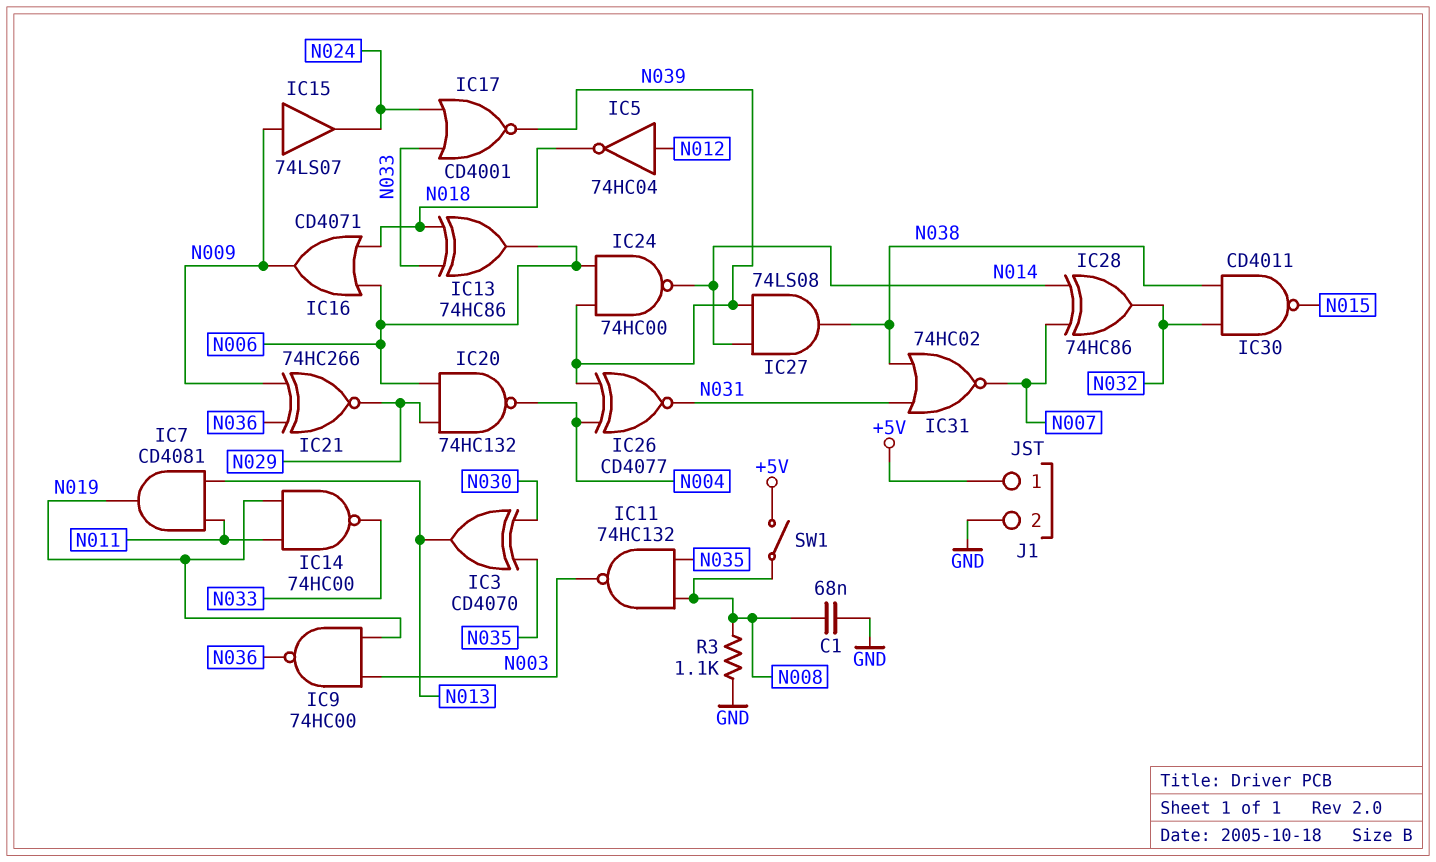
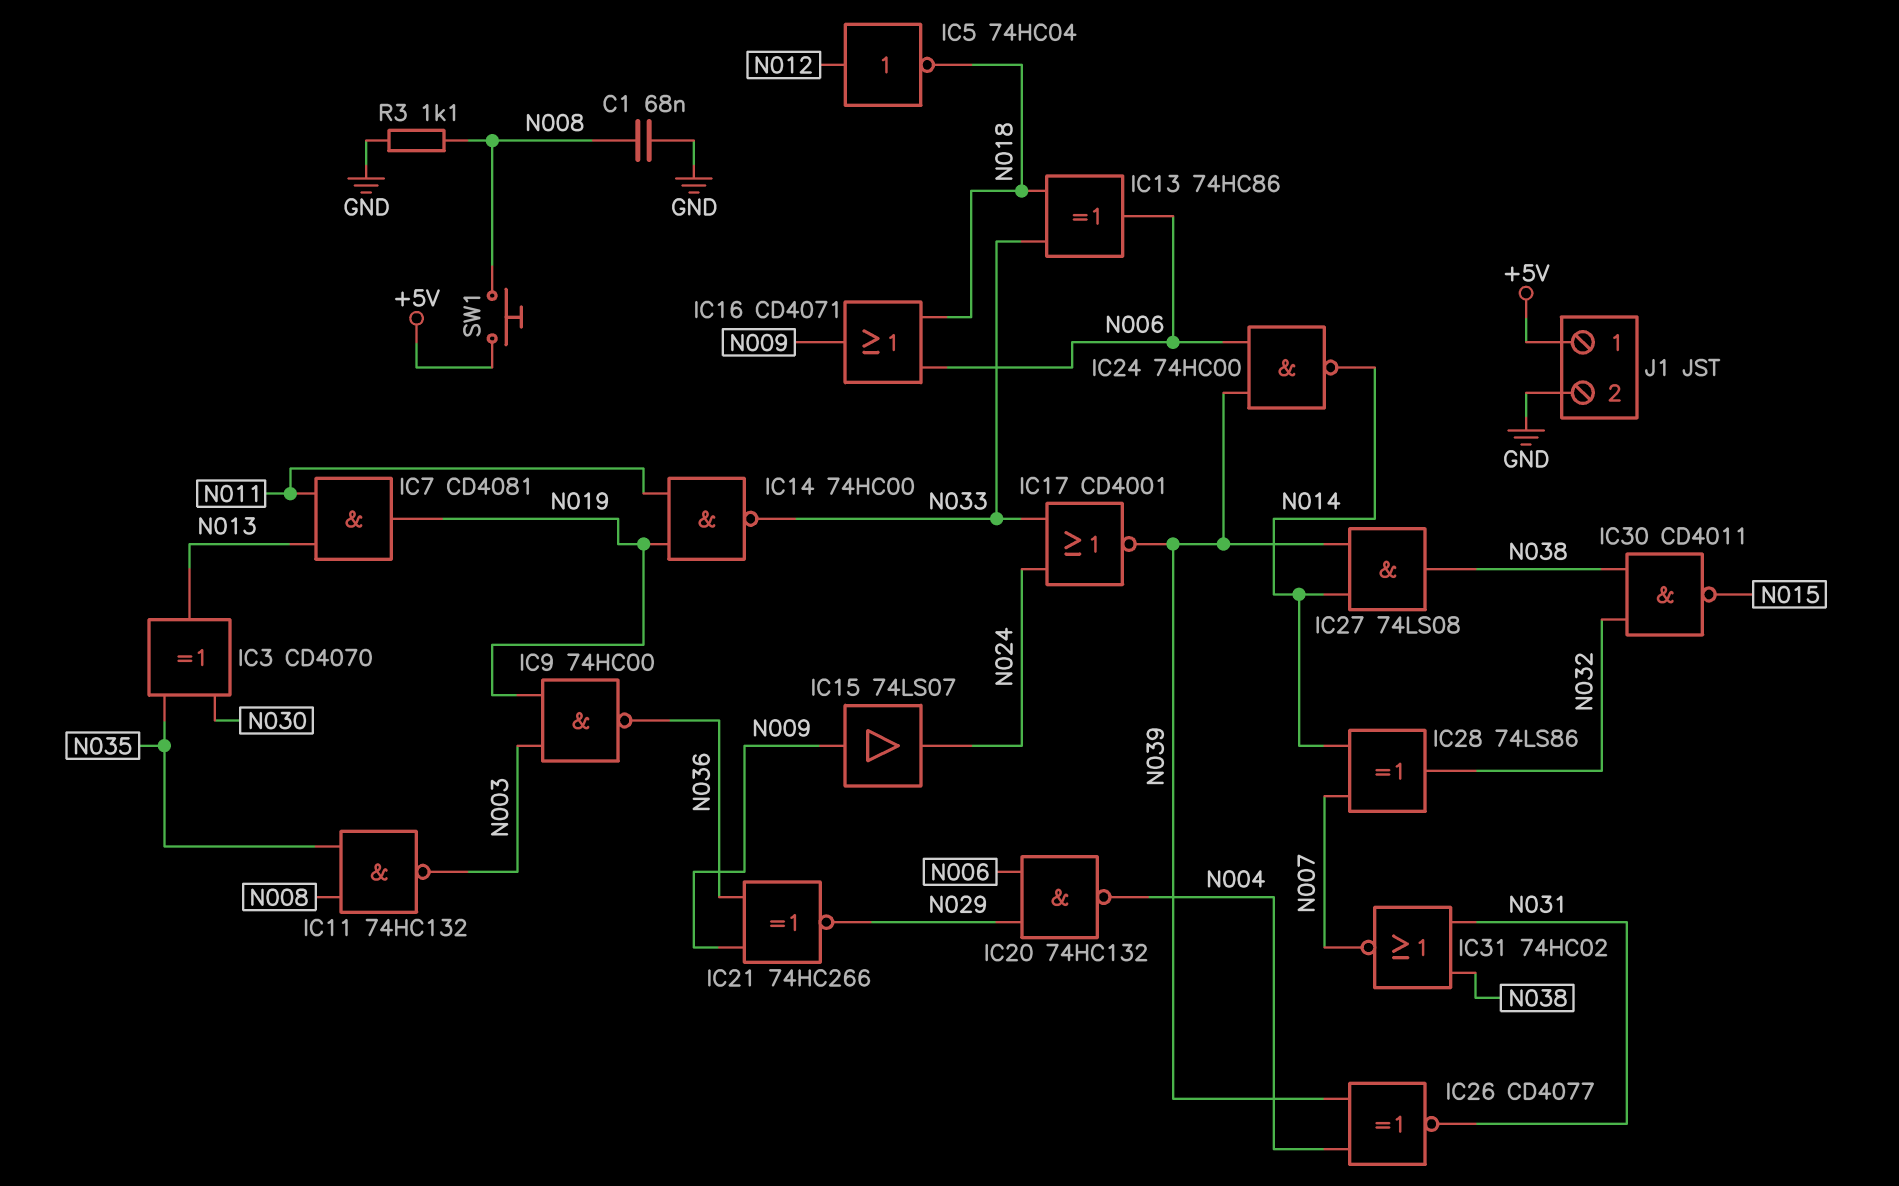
IC28: XOR 74HC86 (in N007, in N014, out N032) -> XOR 74LS86 (in N007, in N014, out N032)
SW1: switch (+5V, N008) -> button (+5V, N008)

